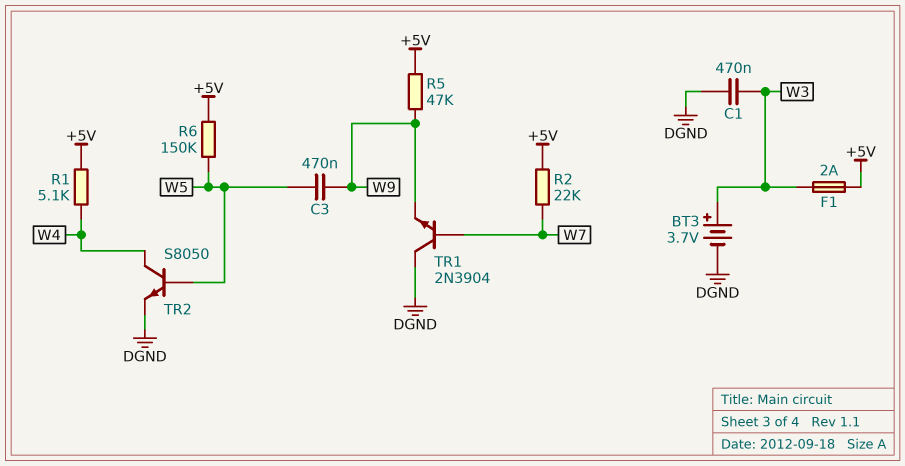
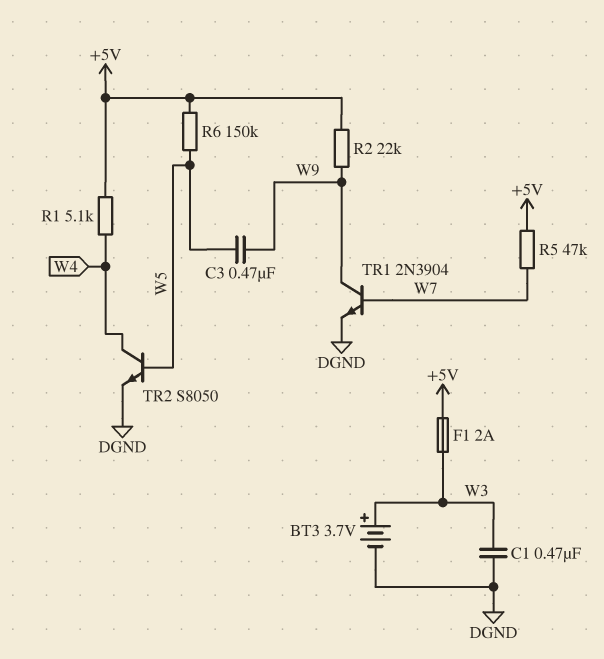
R2: 22k (+5V, W7) -> 22k (+5V, W9)
R5: 47k (+5V, W9) -> 47k (+5V, W7)
TR1: NPN 2N3904 (B W7, C DGND, E W9) -> NPN 2N3904 (B W7, C W9, E DGND)

